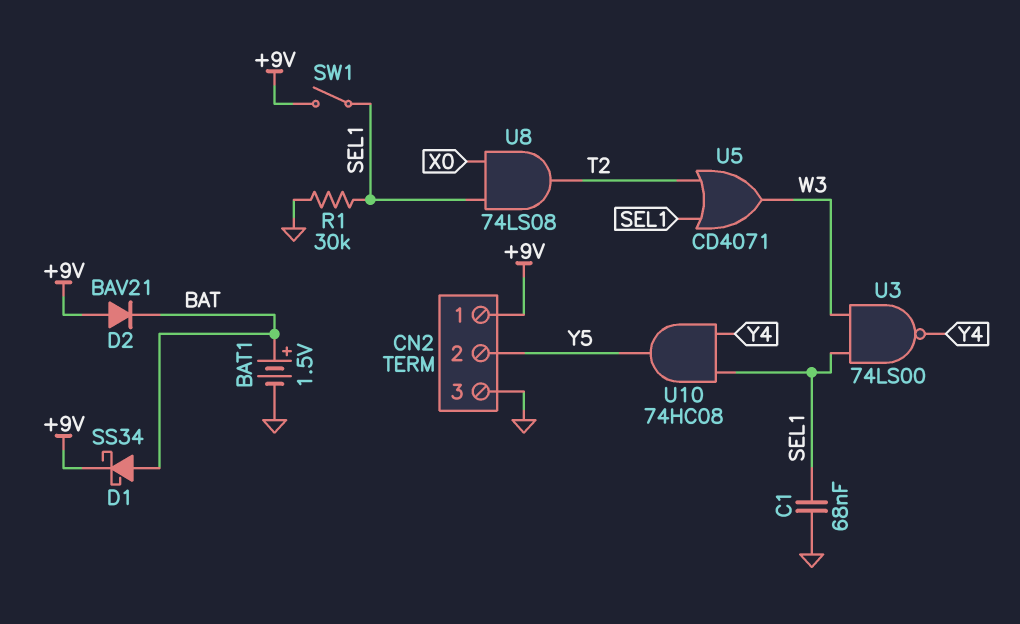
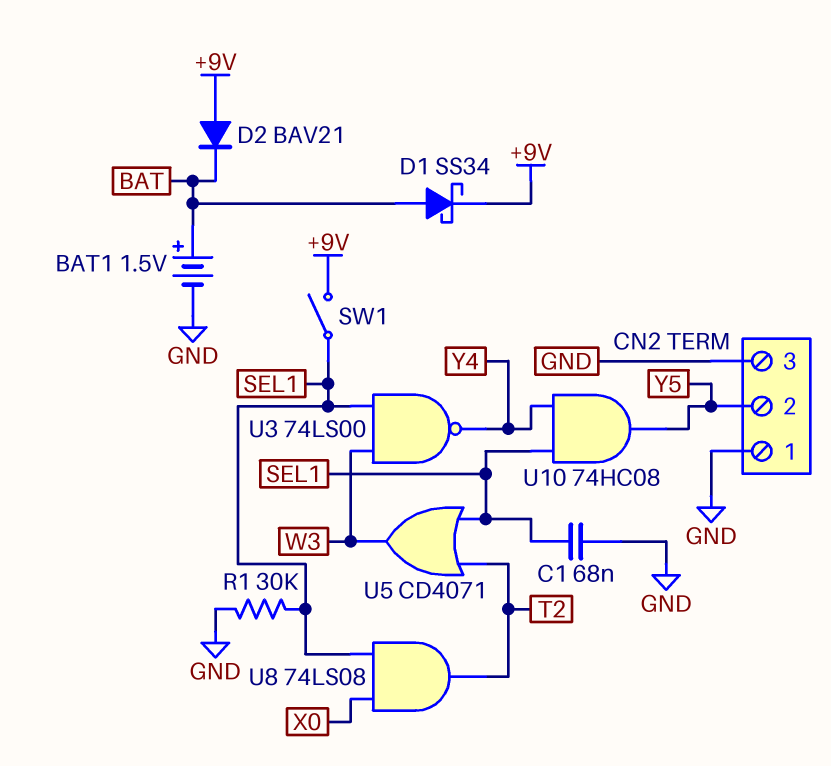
CN2 pin 1: +9V -> GND

